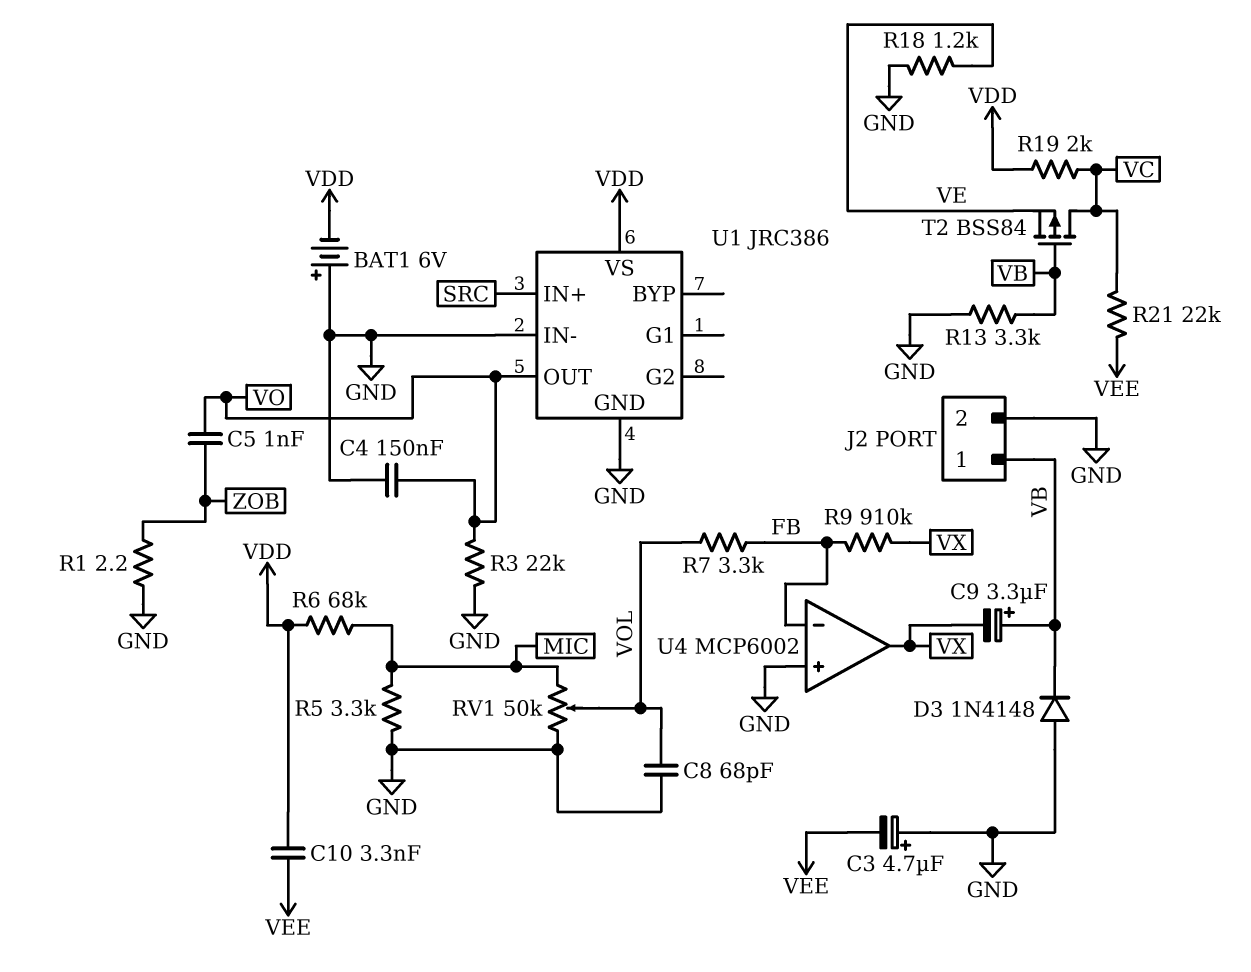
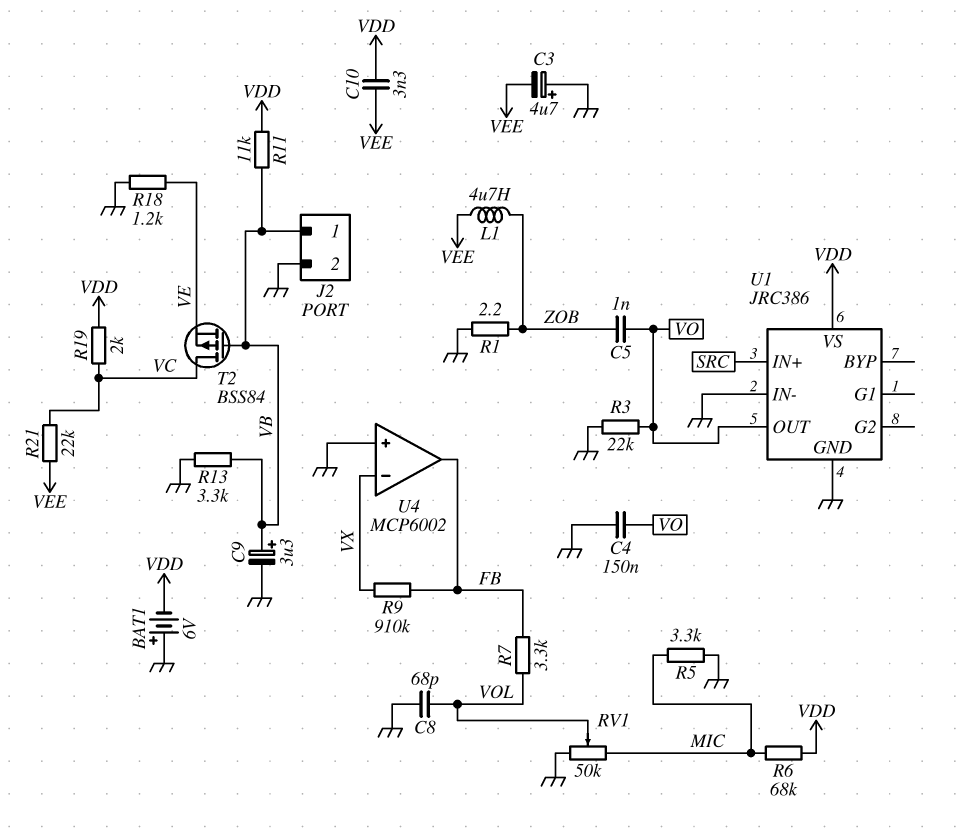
C9: 3.3uF (plus VB, minus VX) -> 3.3uF (plus VB, minus GND)
D3: diode 1N4148 (A GND, K VB) -> none
L1: none -> 4.7uH (VEE, ZOB)
R11: none -> 11k (VB, VDD)
U4 pin in-: FB -> VX
U4 pin out: VX -> FB

